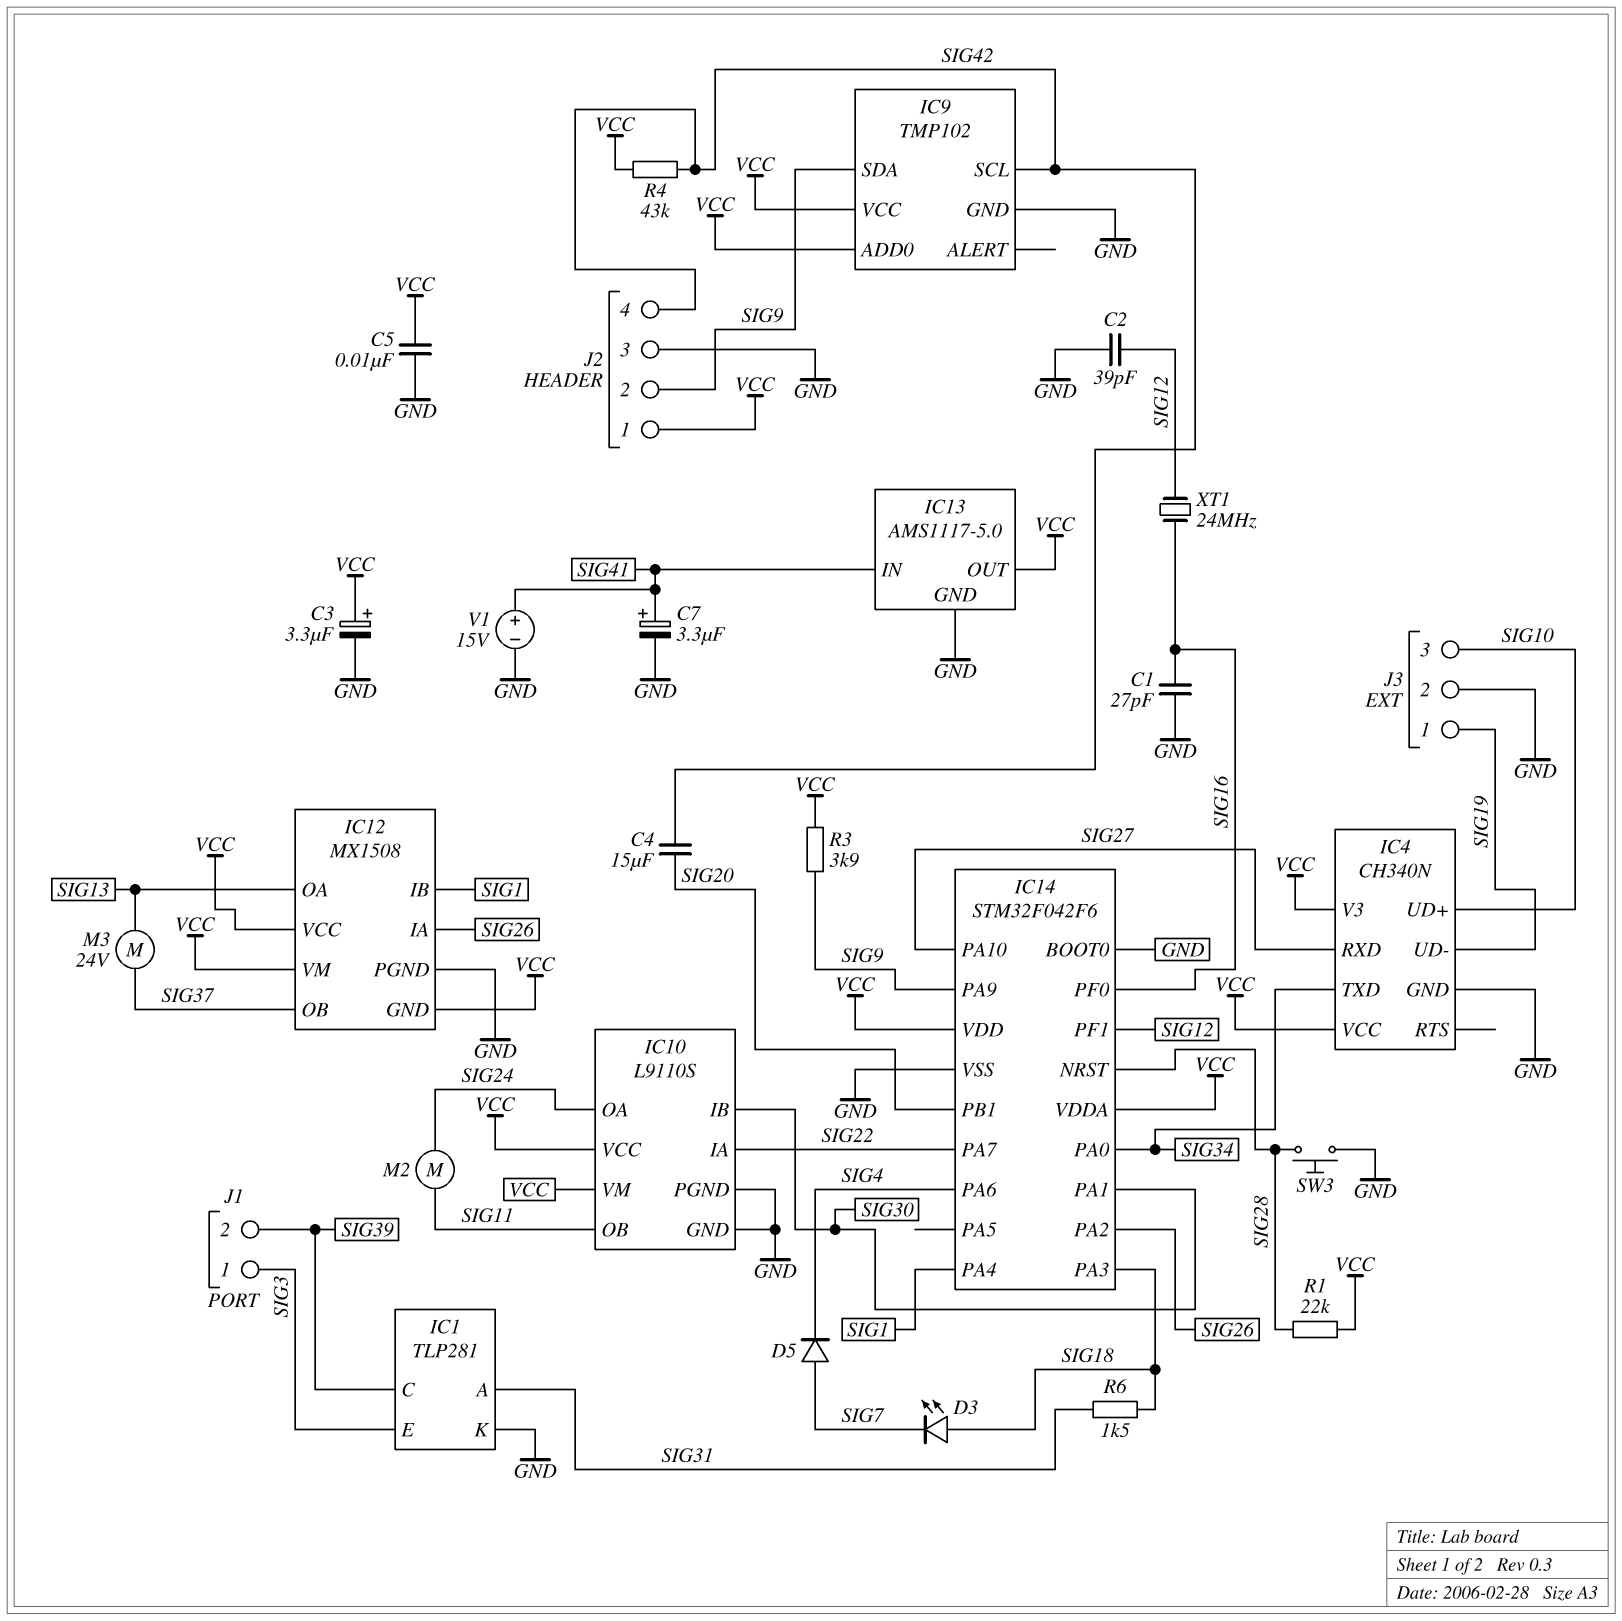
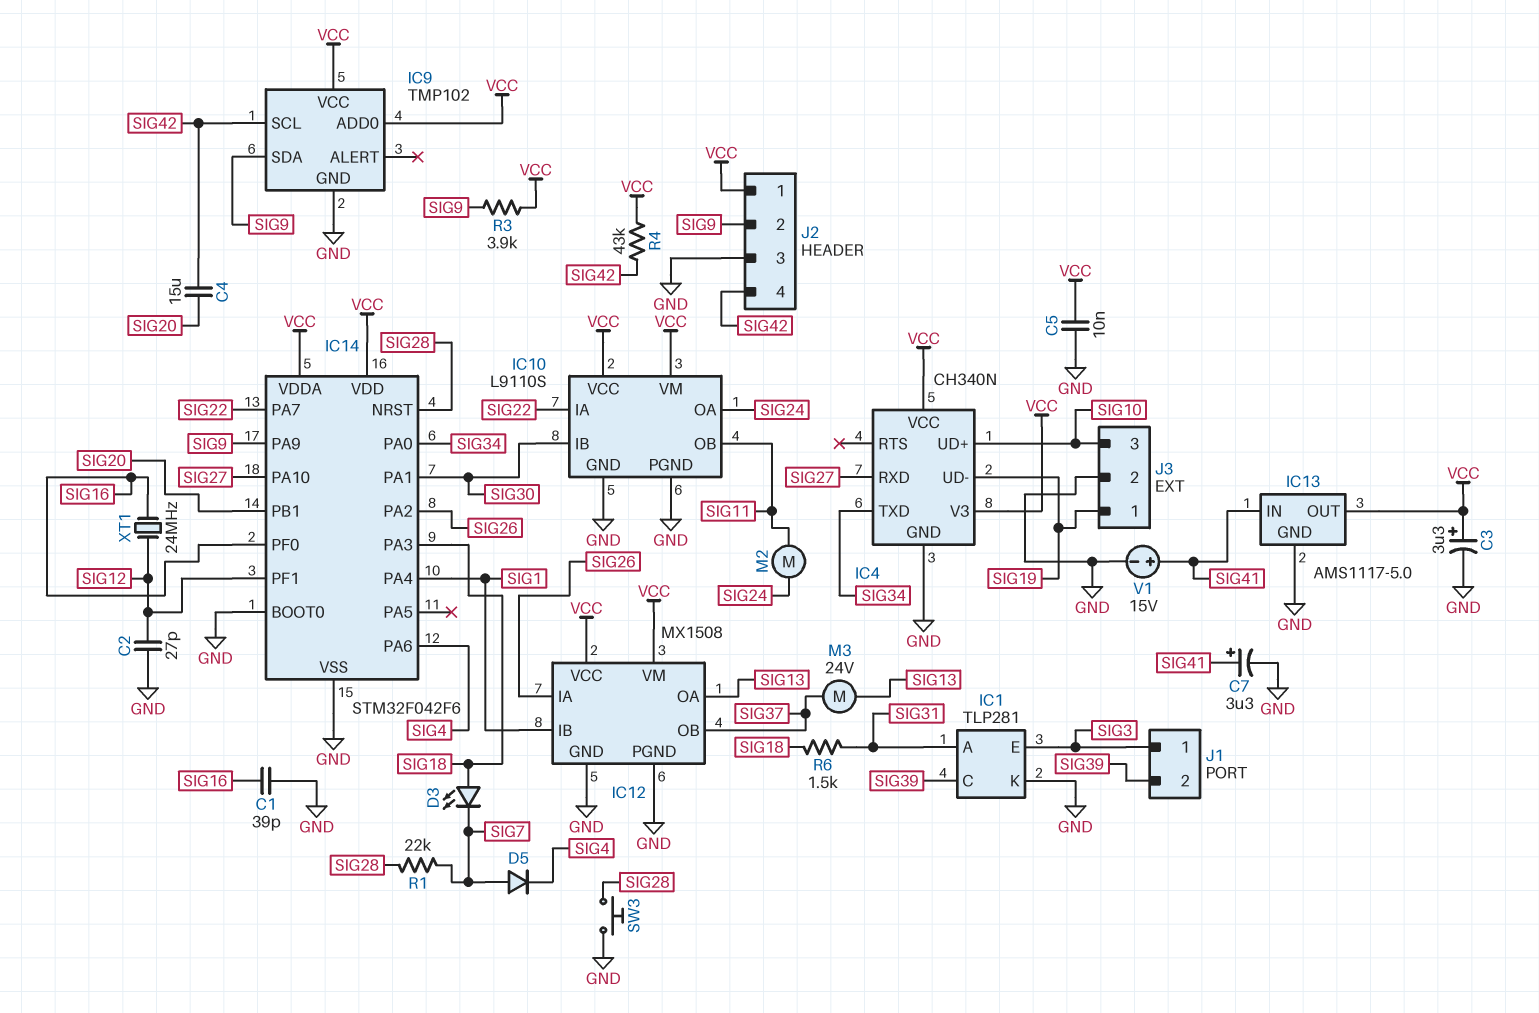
C1: 27pF (GND, SIG16) -> 39pF (GND, SIG16)
C2: 39pF (GND, SIG12) -> 27pF (GND, SIG12)
IC12 pin GND: VCC -> GND
R1: 22k (SIG28, VCC) -> 22k (SIG7, SIG28)

